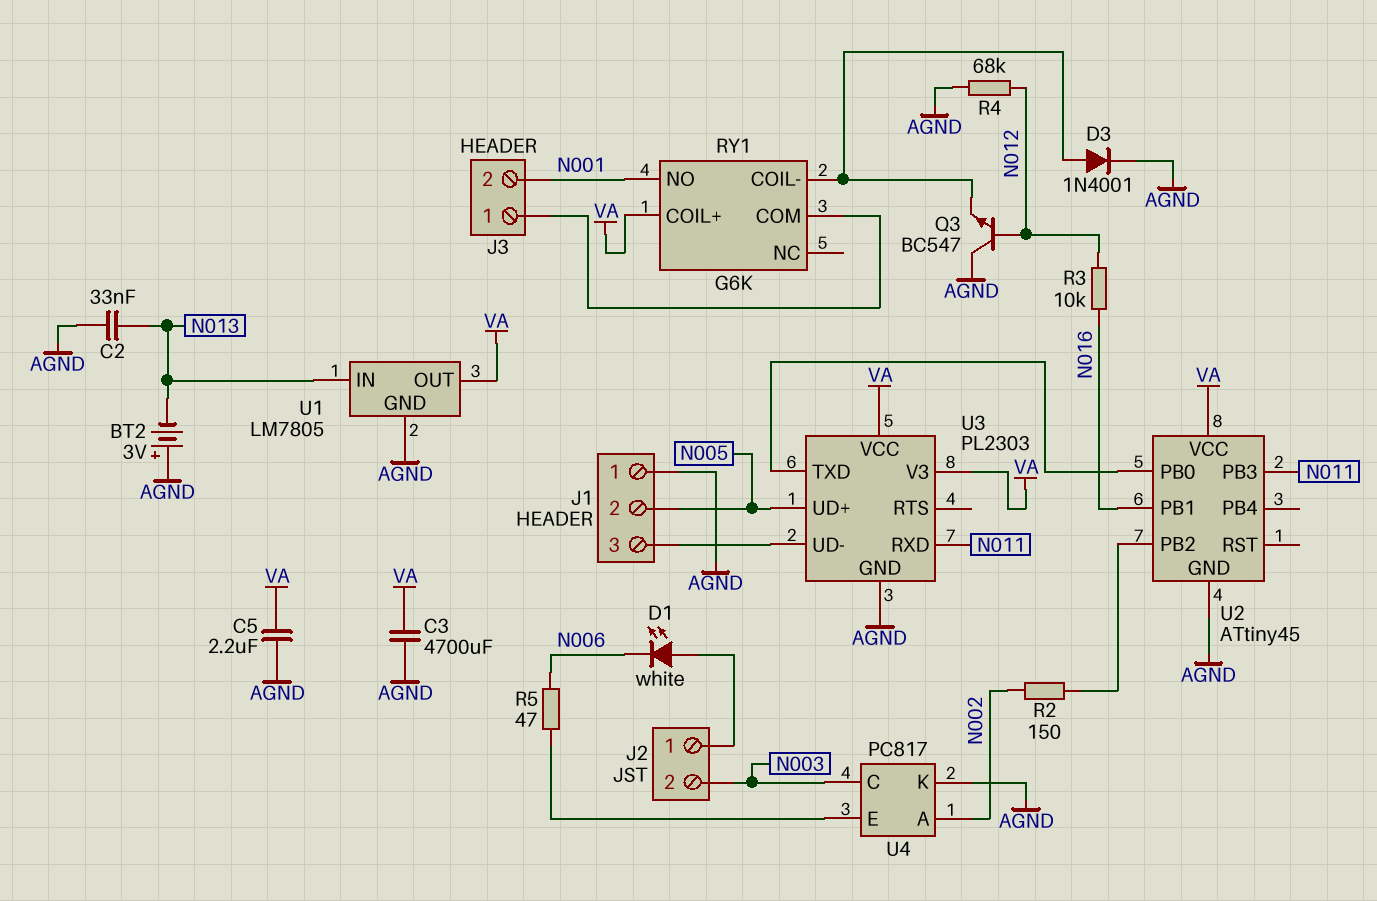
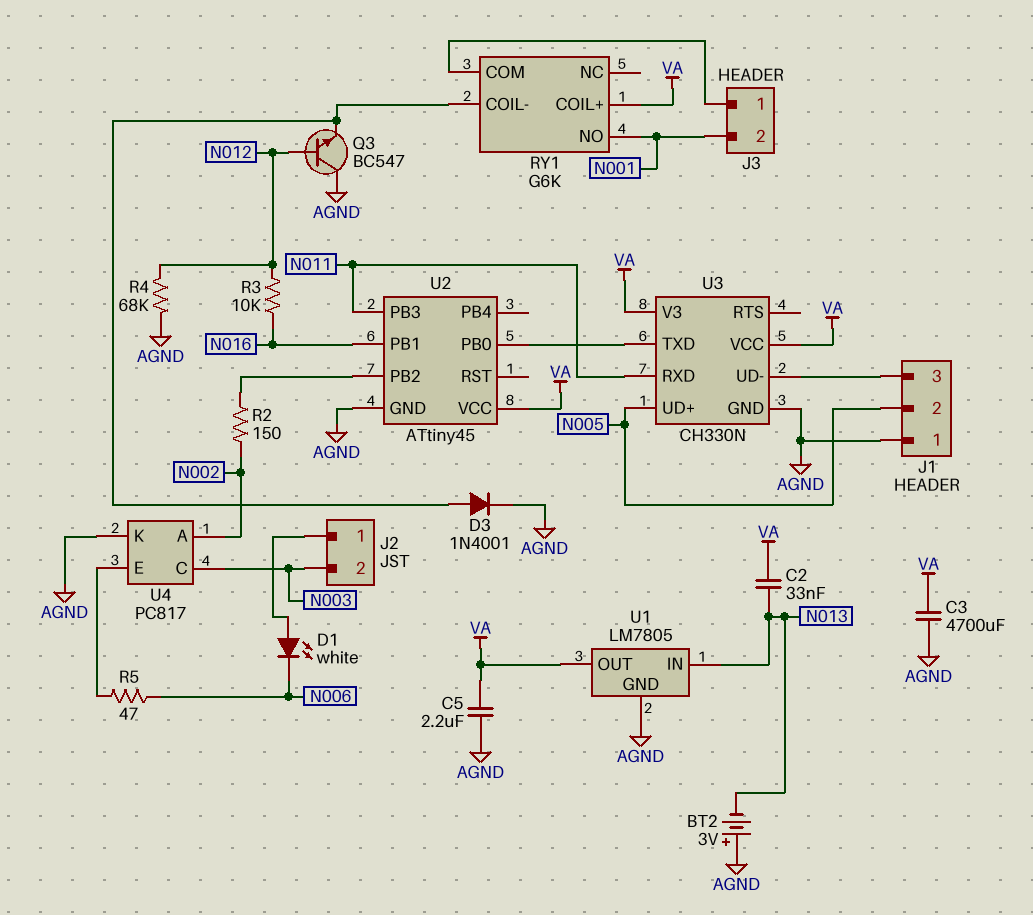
C2: 33nF (AGND, N013) -> 33nF (N013, VA)
U3: PL2303 -> CH330N

